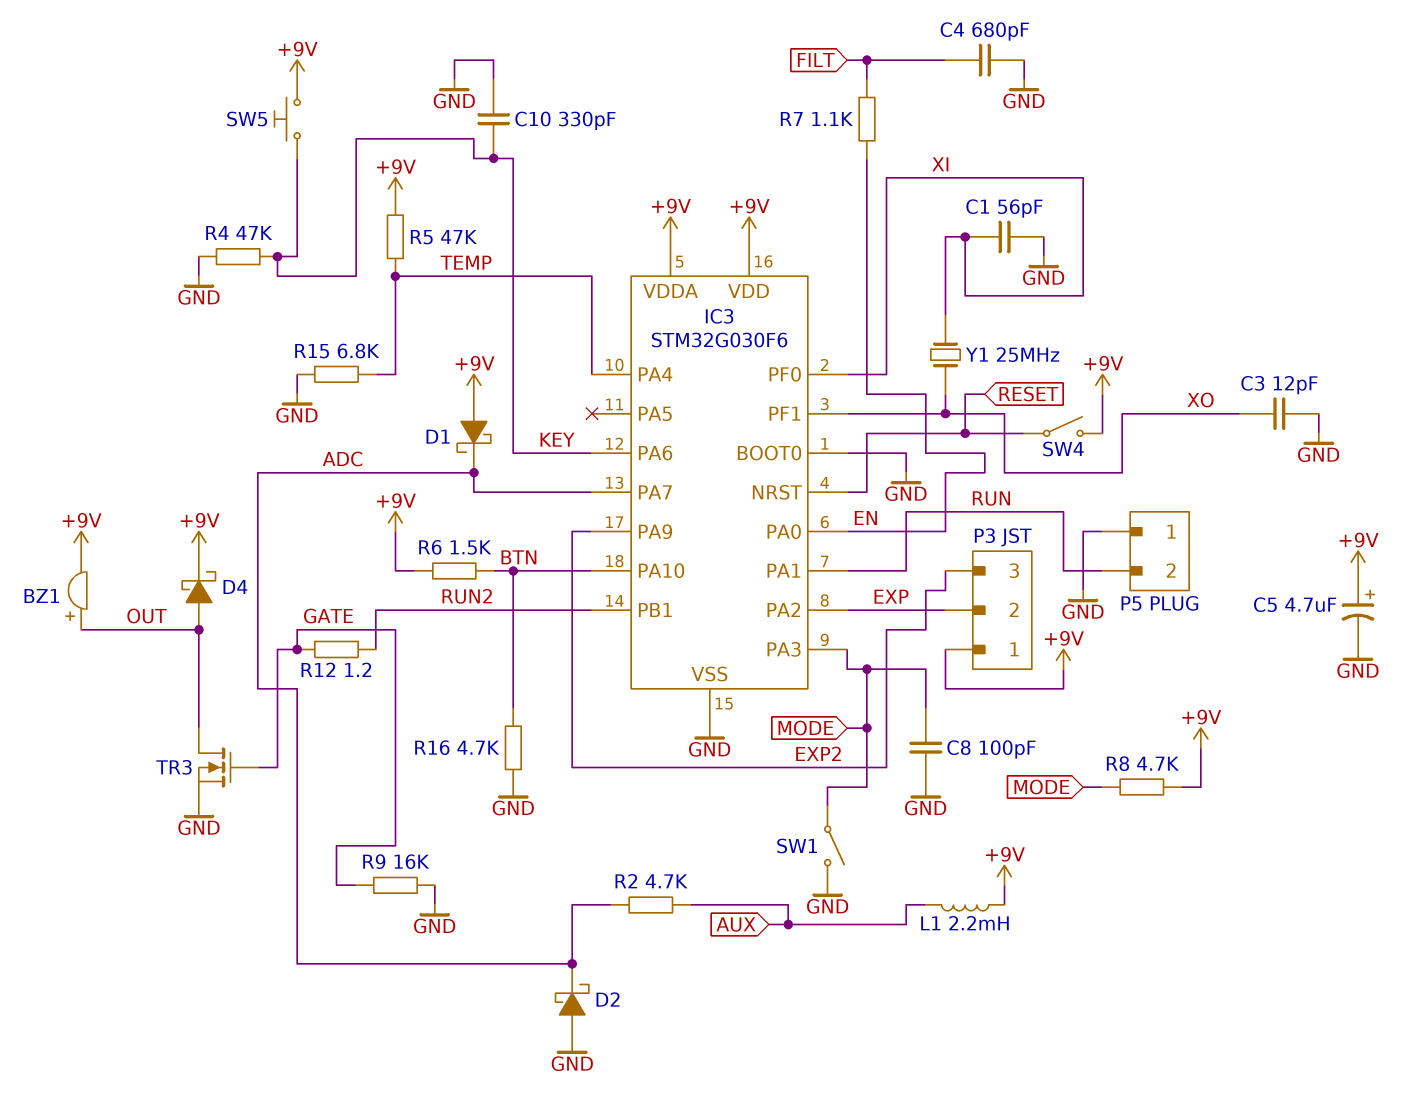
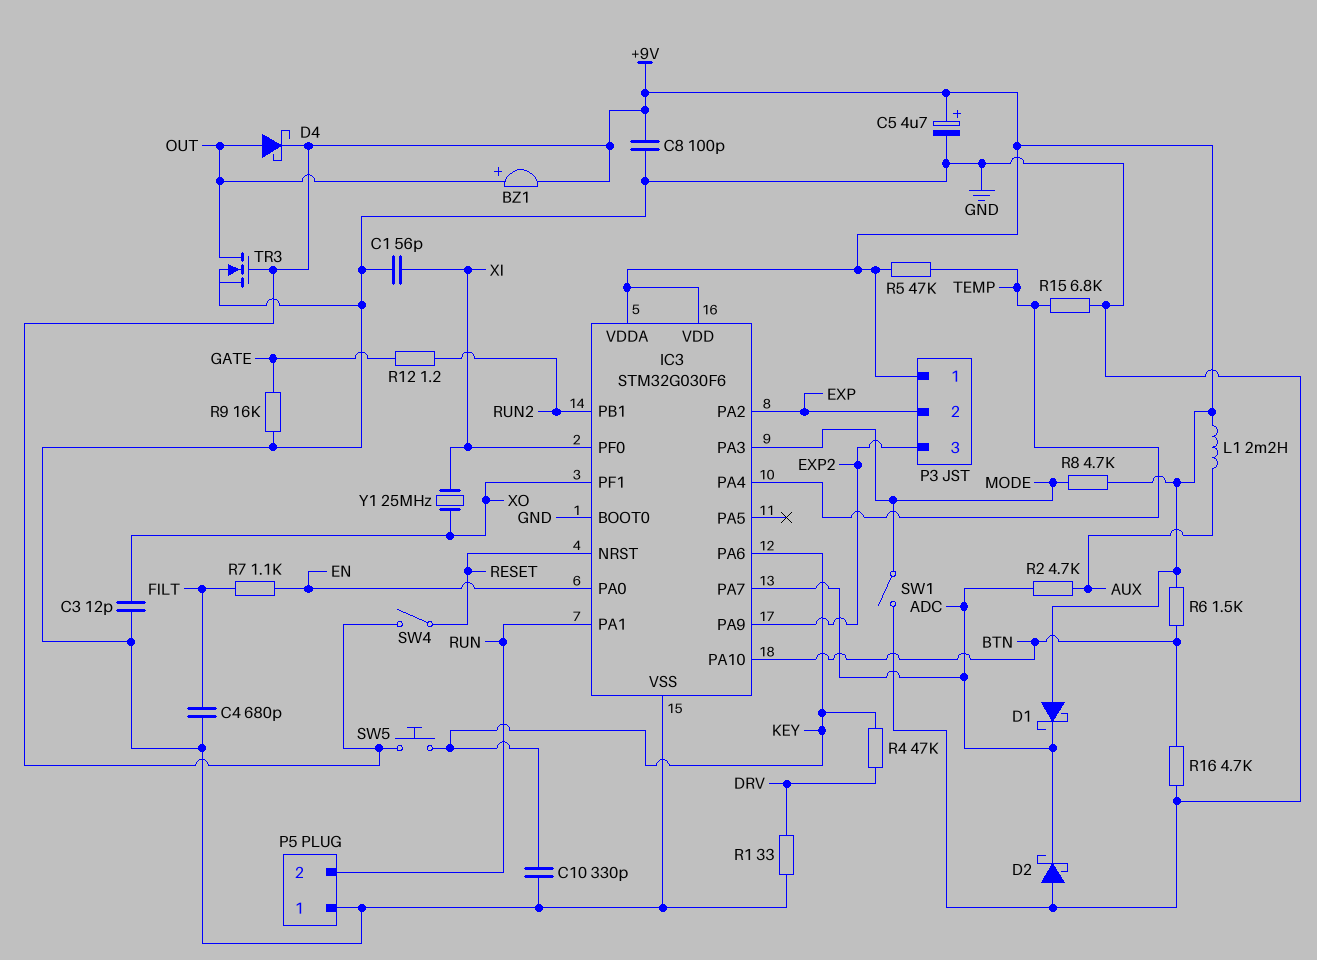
C8: 100pF (GND, MODE) -> 100pF (+9V, GND)
R1: none -> 33 (DRV, GND)
R4: 47k (GND, KEY) -> 47k (DRV, KEY)
TR3: NMOS (G GATE, D OUT, S GND) -> NMOS (G +9V, D OUT, S GND)

